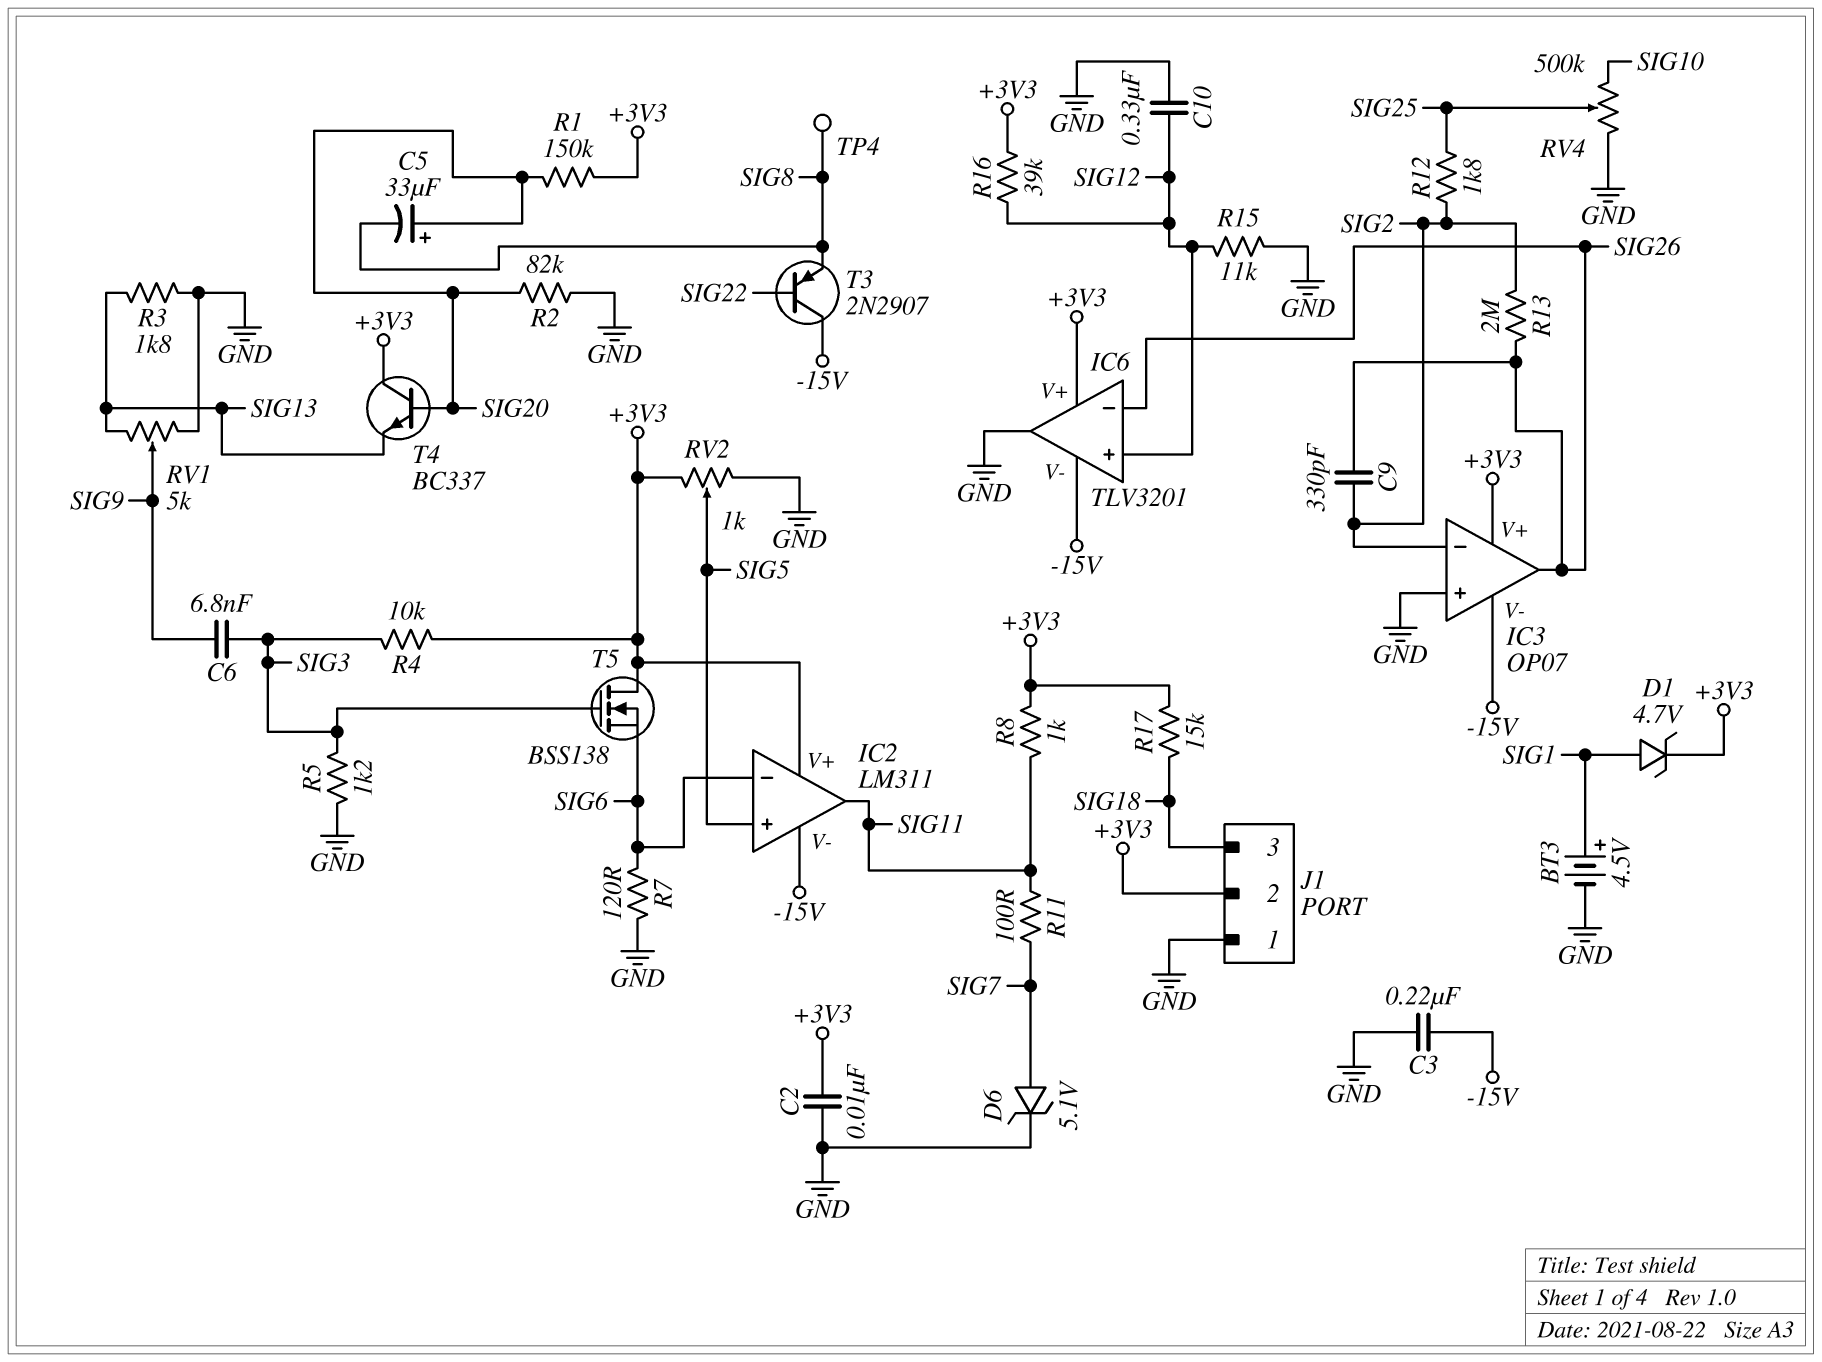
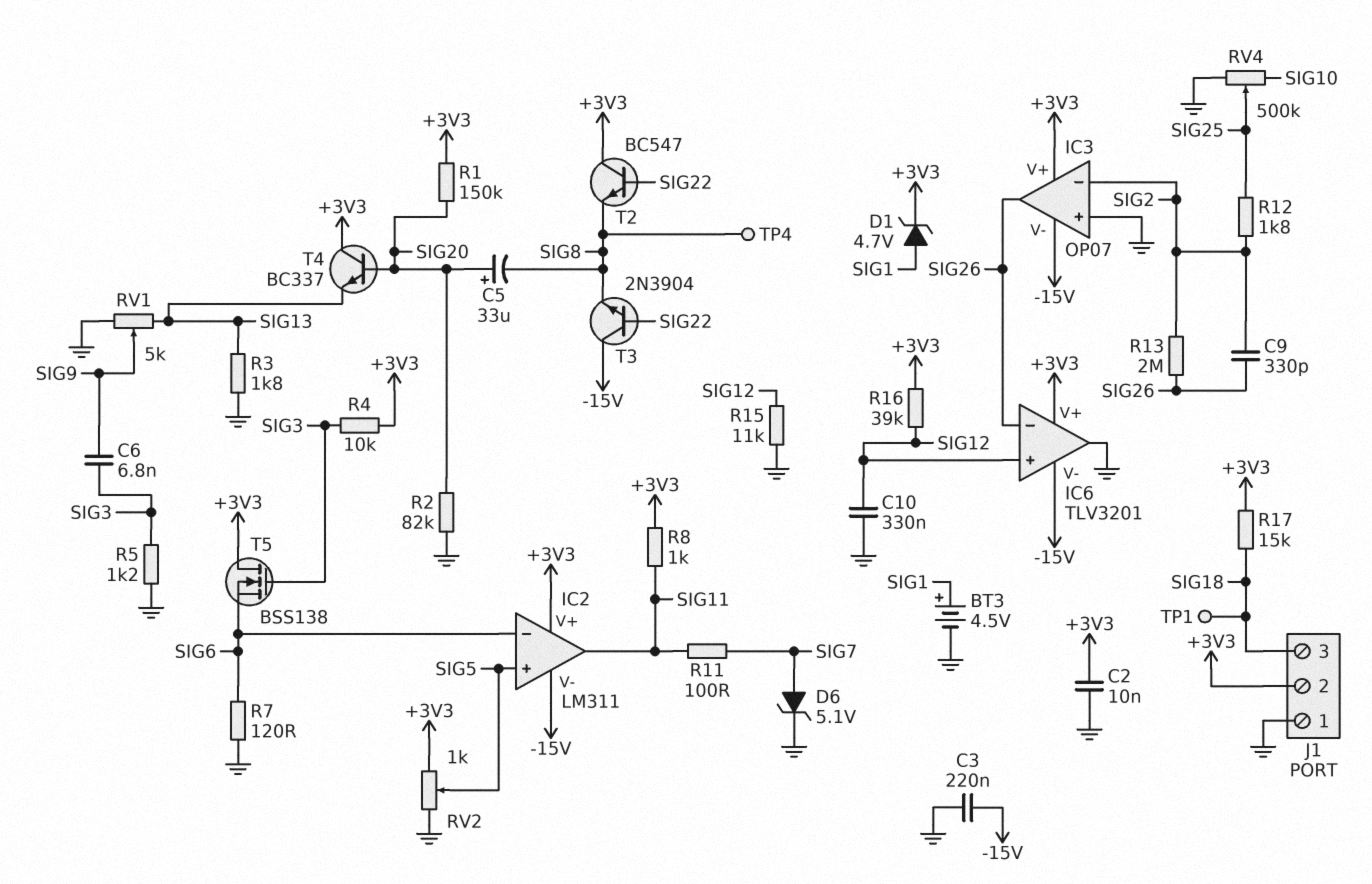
T2: none -> NPN BC547 (B SIG22, C +3V3, E SIG8)
T3: PNP 2N2907 (B SIG22, C -15V, E SIG8) -> NPN 2N3904 (B SIG22, C -15V, E SIG8)
TP1: none -> test point (SIG18)

